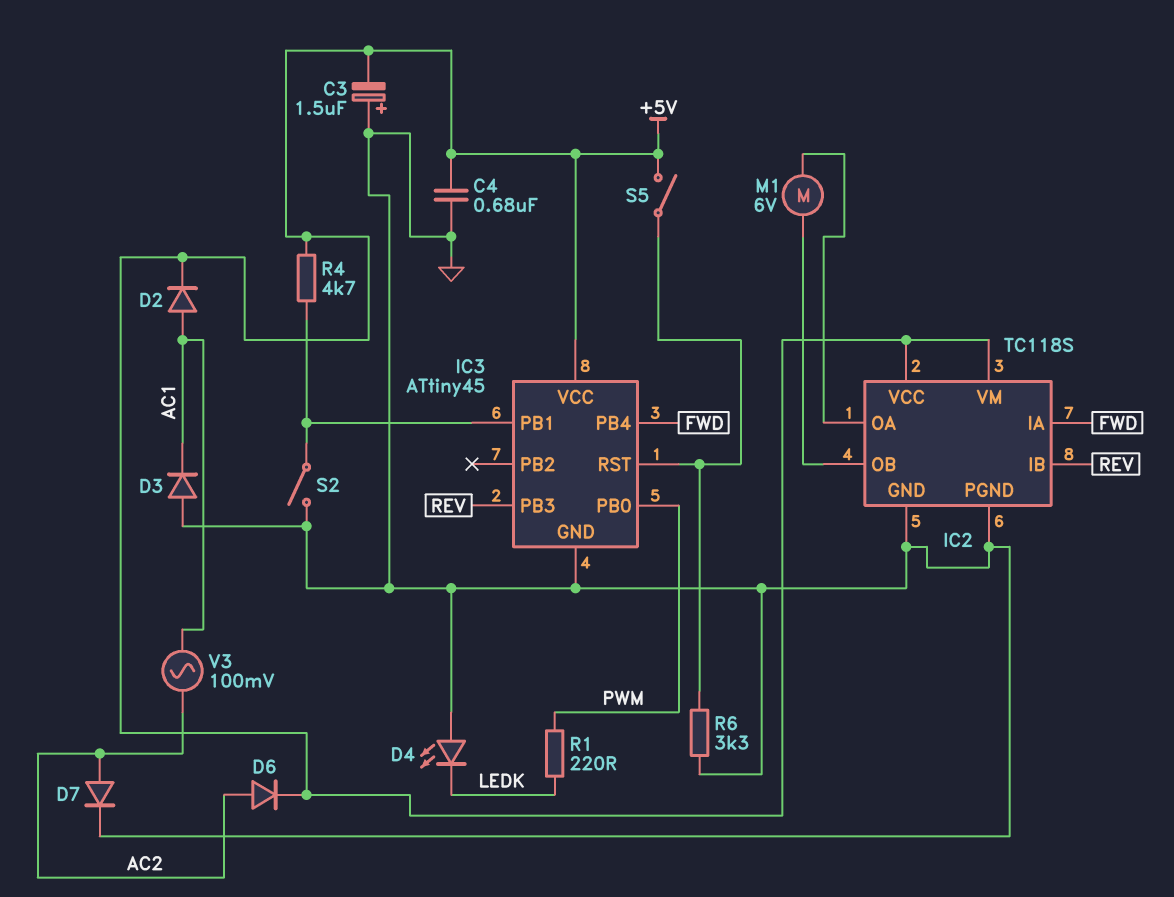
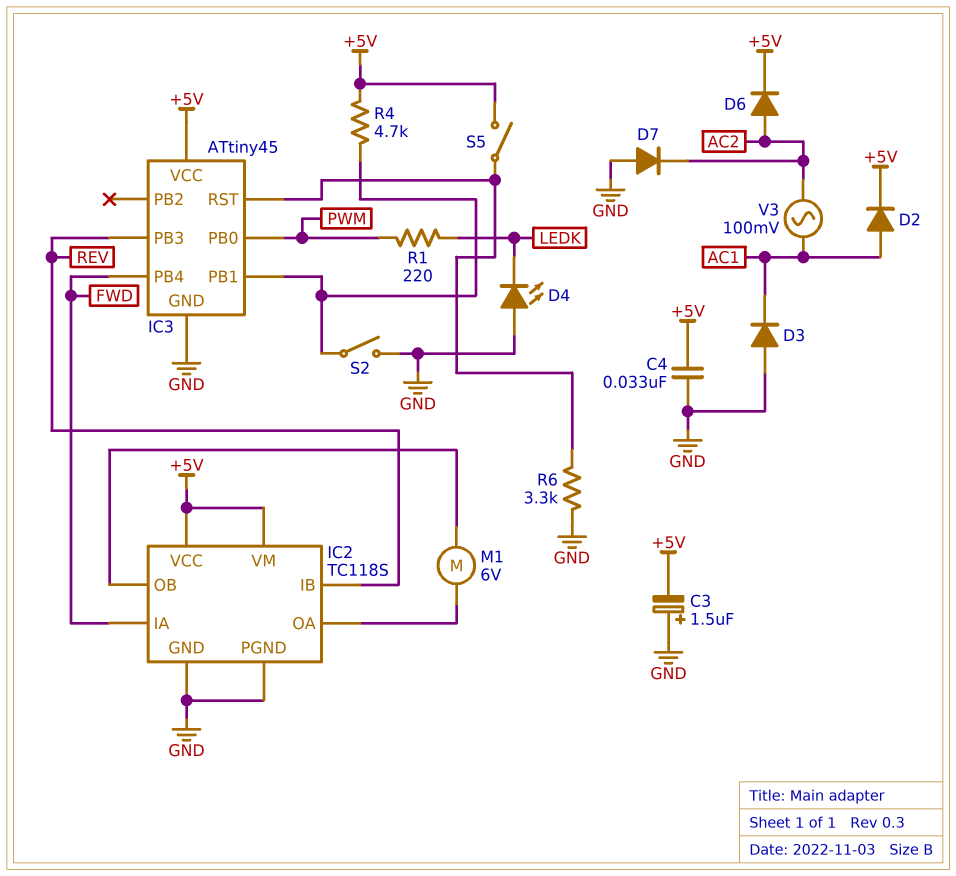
C4: 680nF (+5V, GND) -> 33nF (+5V, GND)
D7: diode (A AC2, K GND) -> diode (A GND, K AC2)

